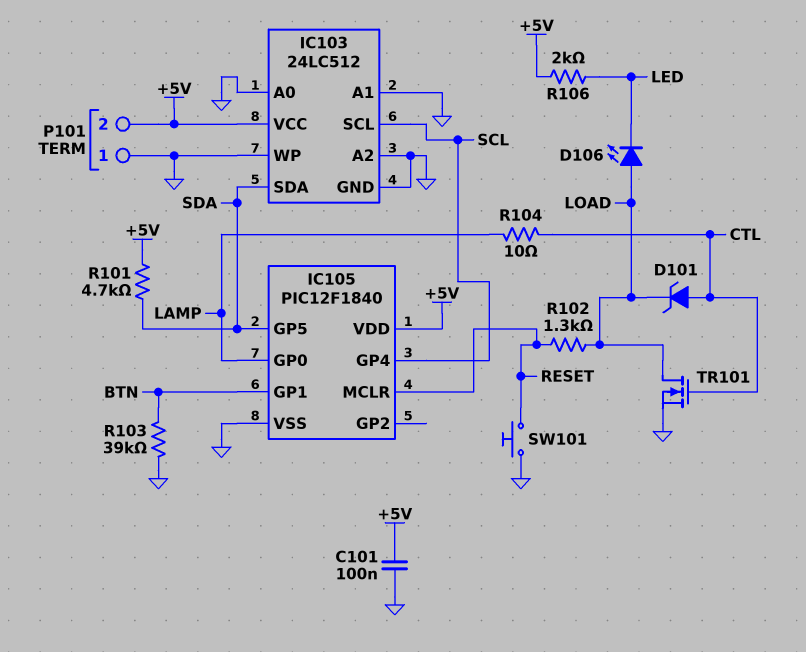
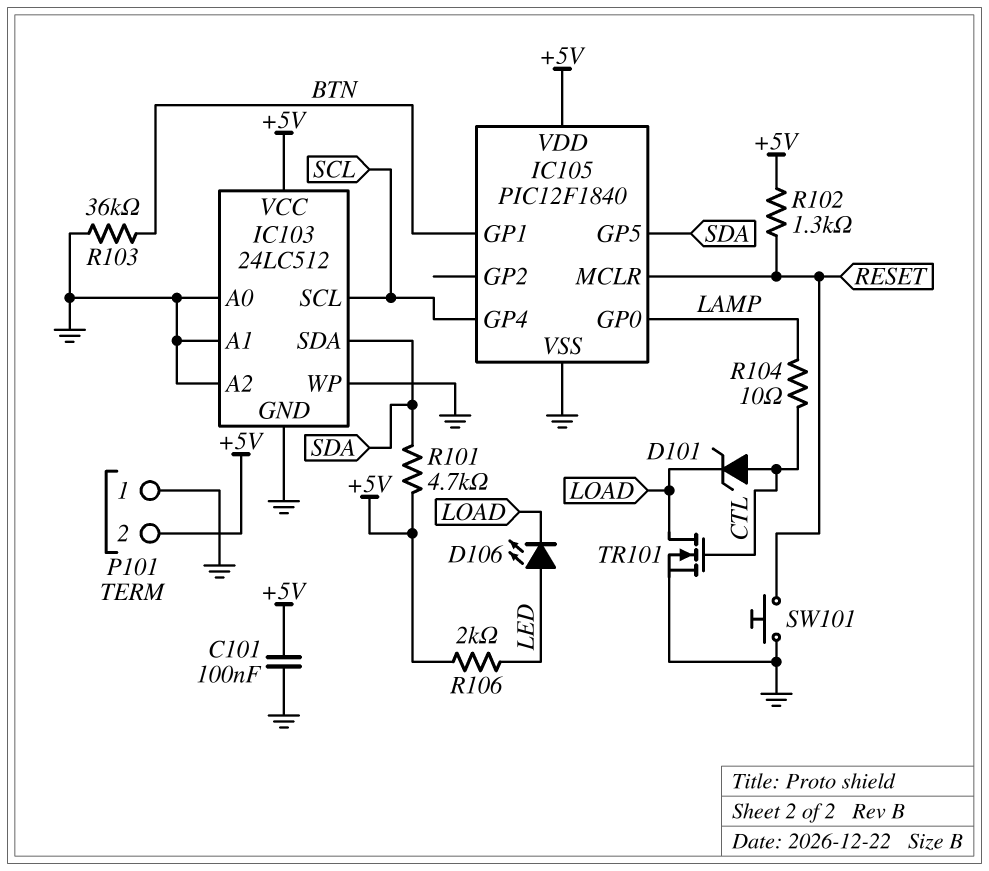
D106: LED (A LOAD, K LED) -> LED (A LED, K LOAD)
R102: 1.3k (LOAD, RESET) -> 1.3k (+5V, RESET)
R103: 39k (BTN, GND) -> 36k (BTN, GND)

